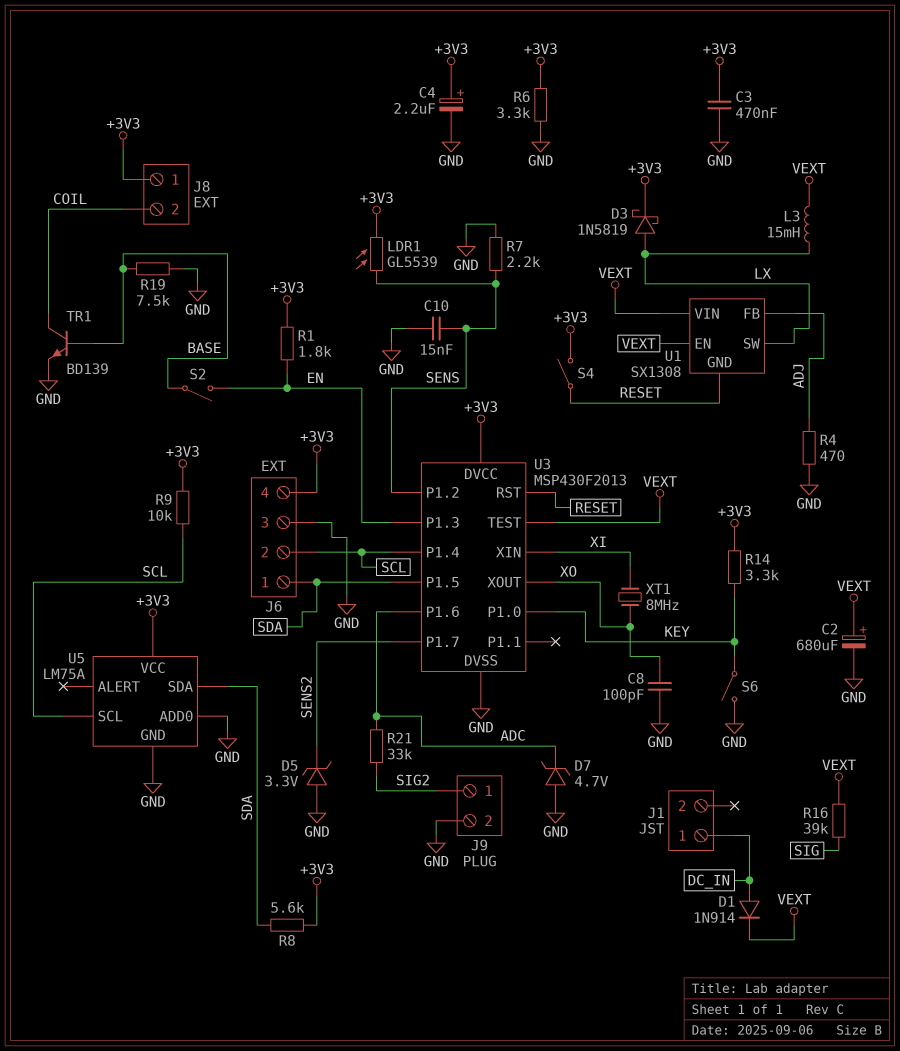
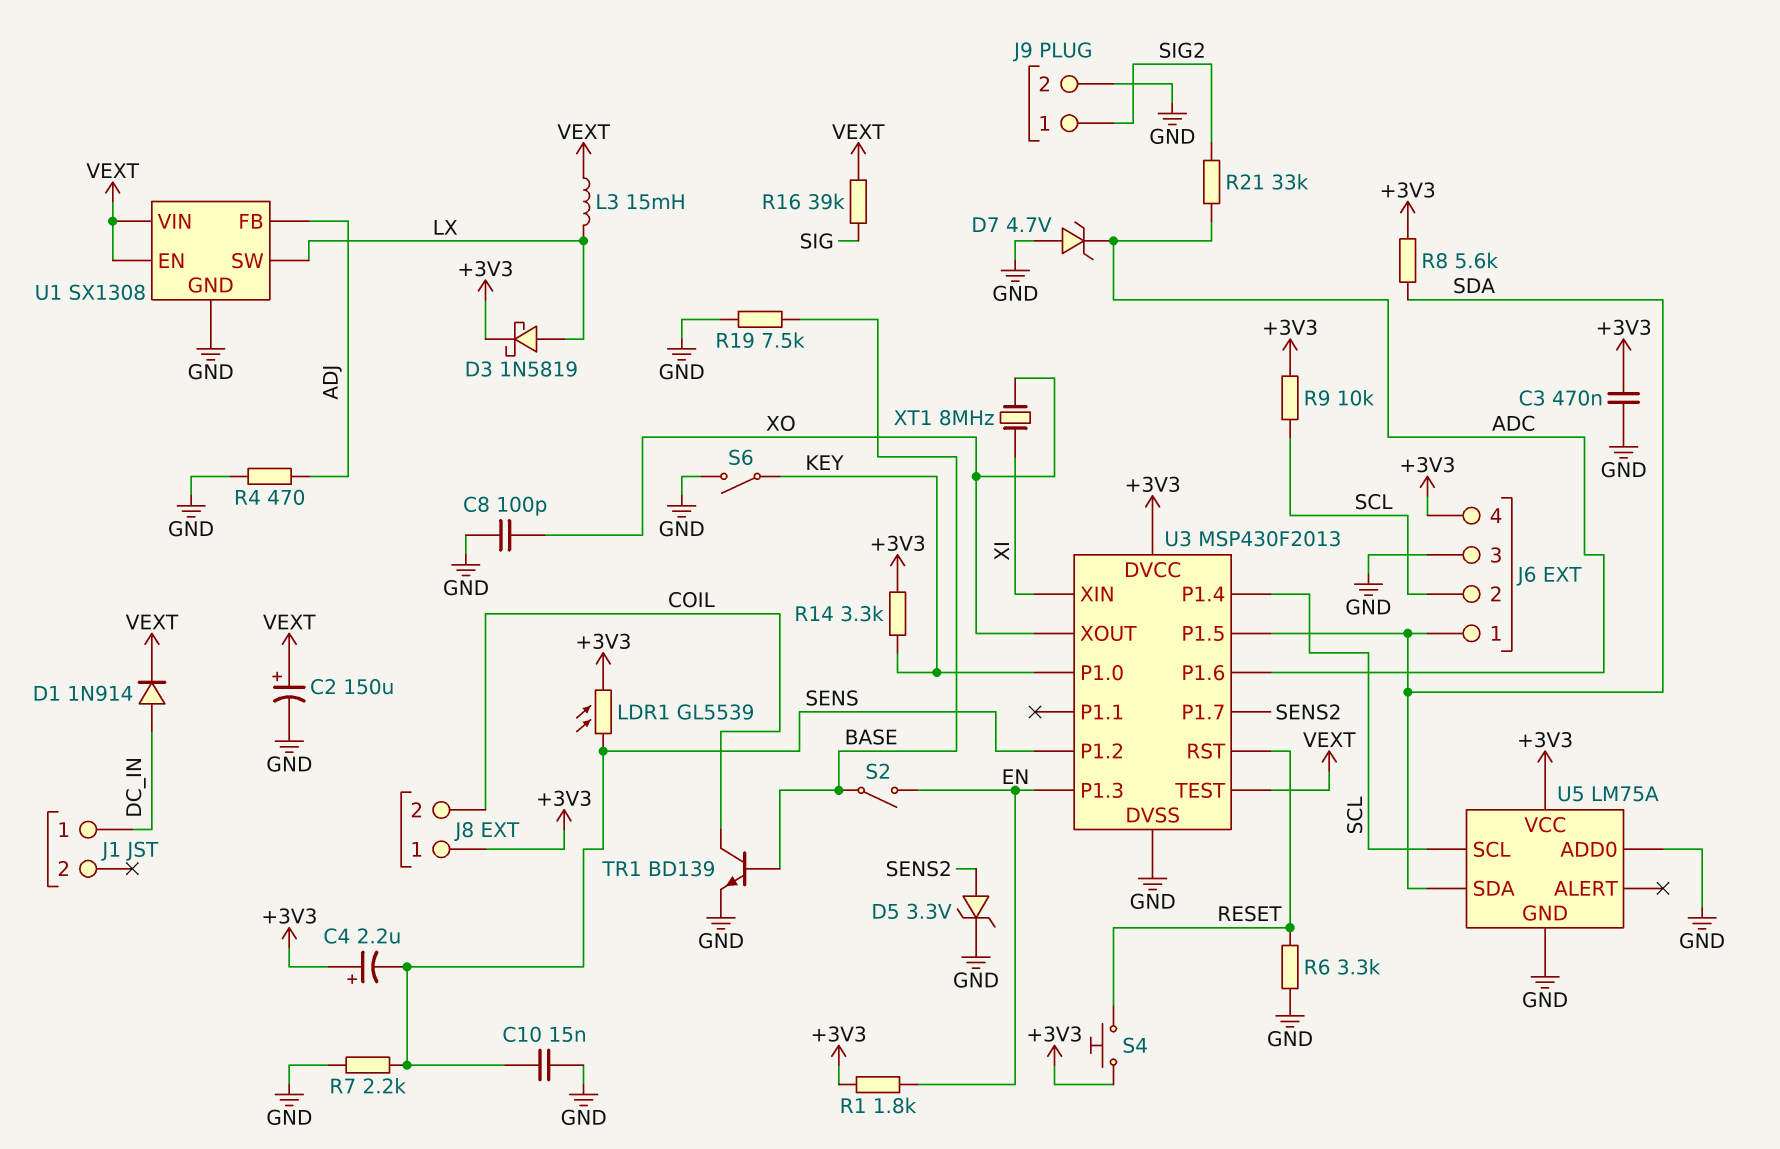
C2: 680uF (plus VEXT, minus GND) -> 150uF (plus VEXT, minus GND)
C4: 2.2uF (plus +3V3, minus GND) -> 2.2uF (plus +3V3, minus SENS)
D5: zener 3.3V (A GND, K SENS2) -> zener 3.3V (A SENS2, K GND)
R6: 3.3k (+3V3, GND) -> 3.3k (GND, RESET)
S4: switch (+3V3, RESET) -> button (+3V3, RESET)
U1 pin GND: RESET -> GND

